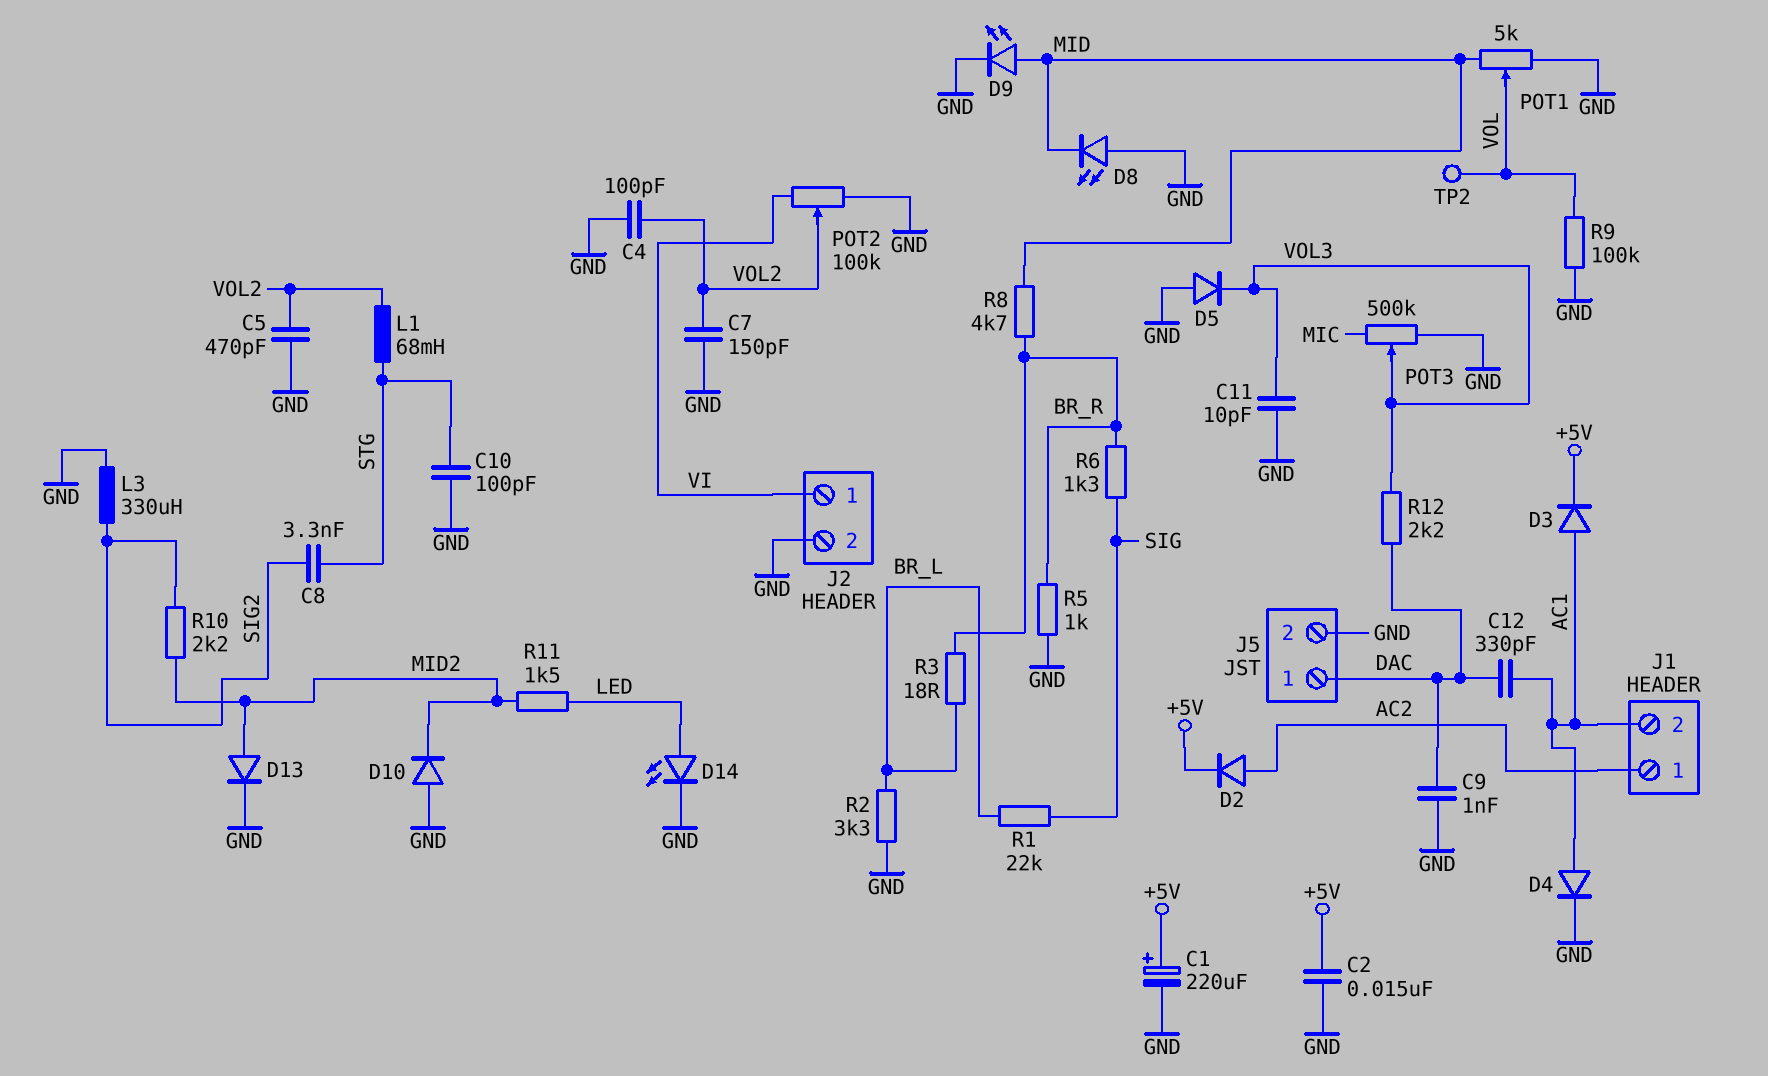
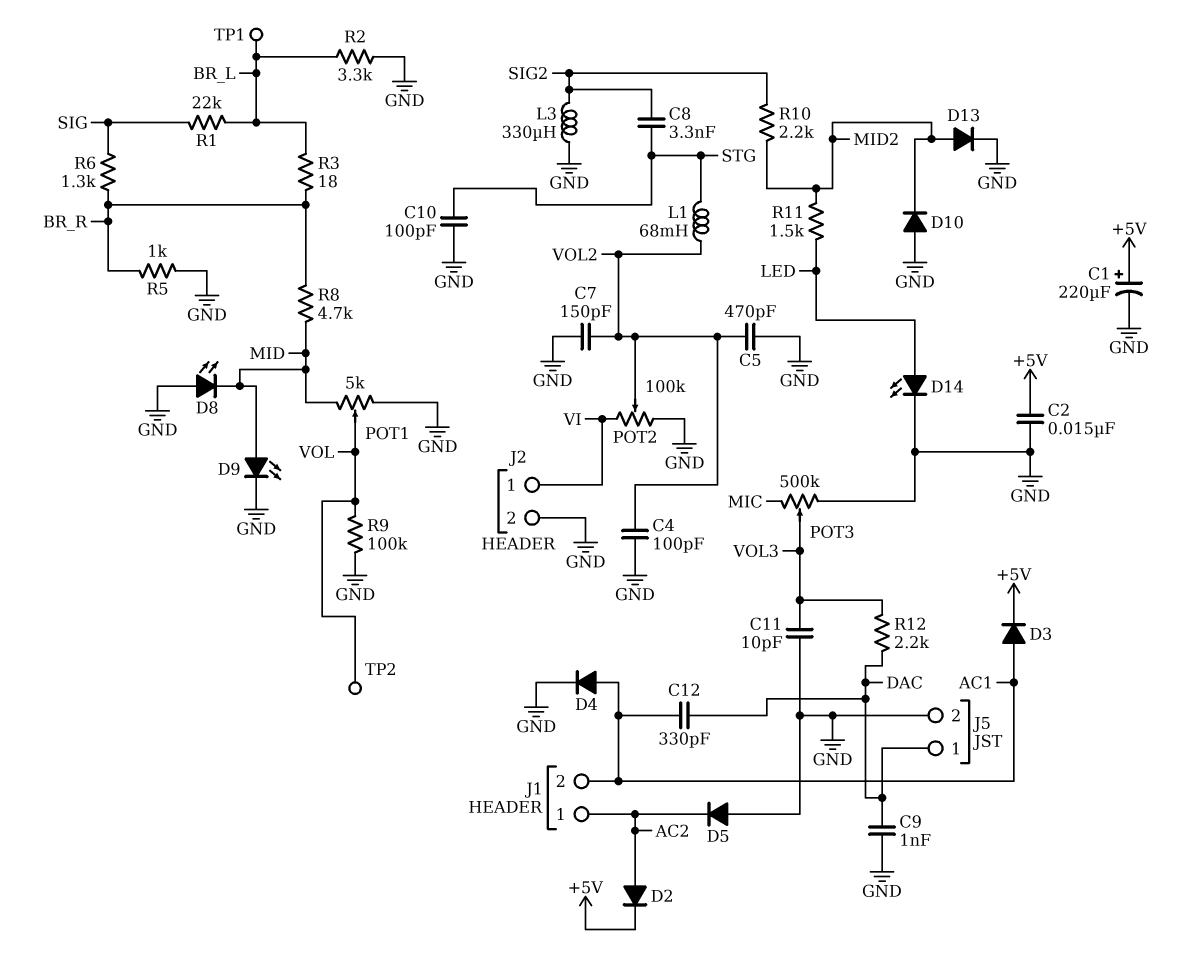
D5: diode (A GND, K VOL3) -> diode (A GND, K AC2)
TP1: none -> test point (BR_L)

